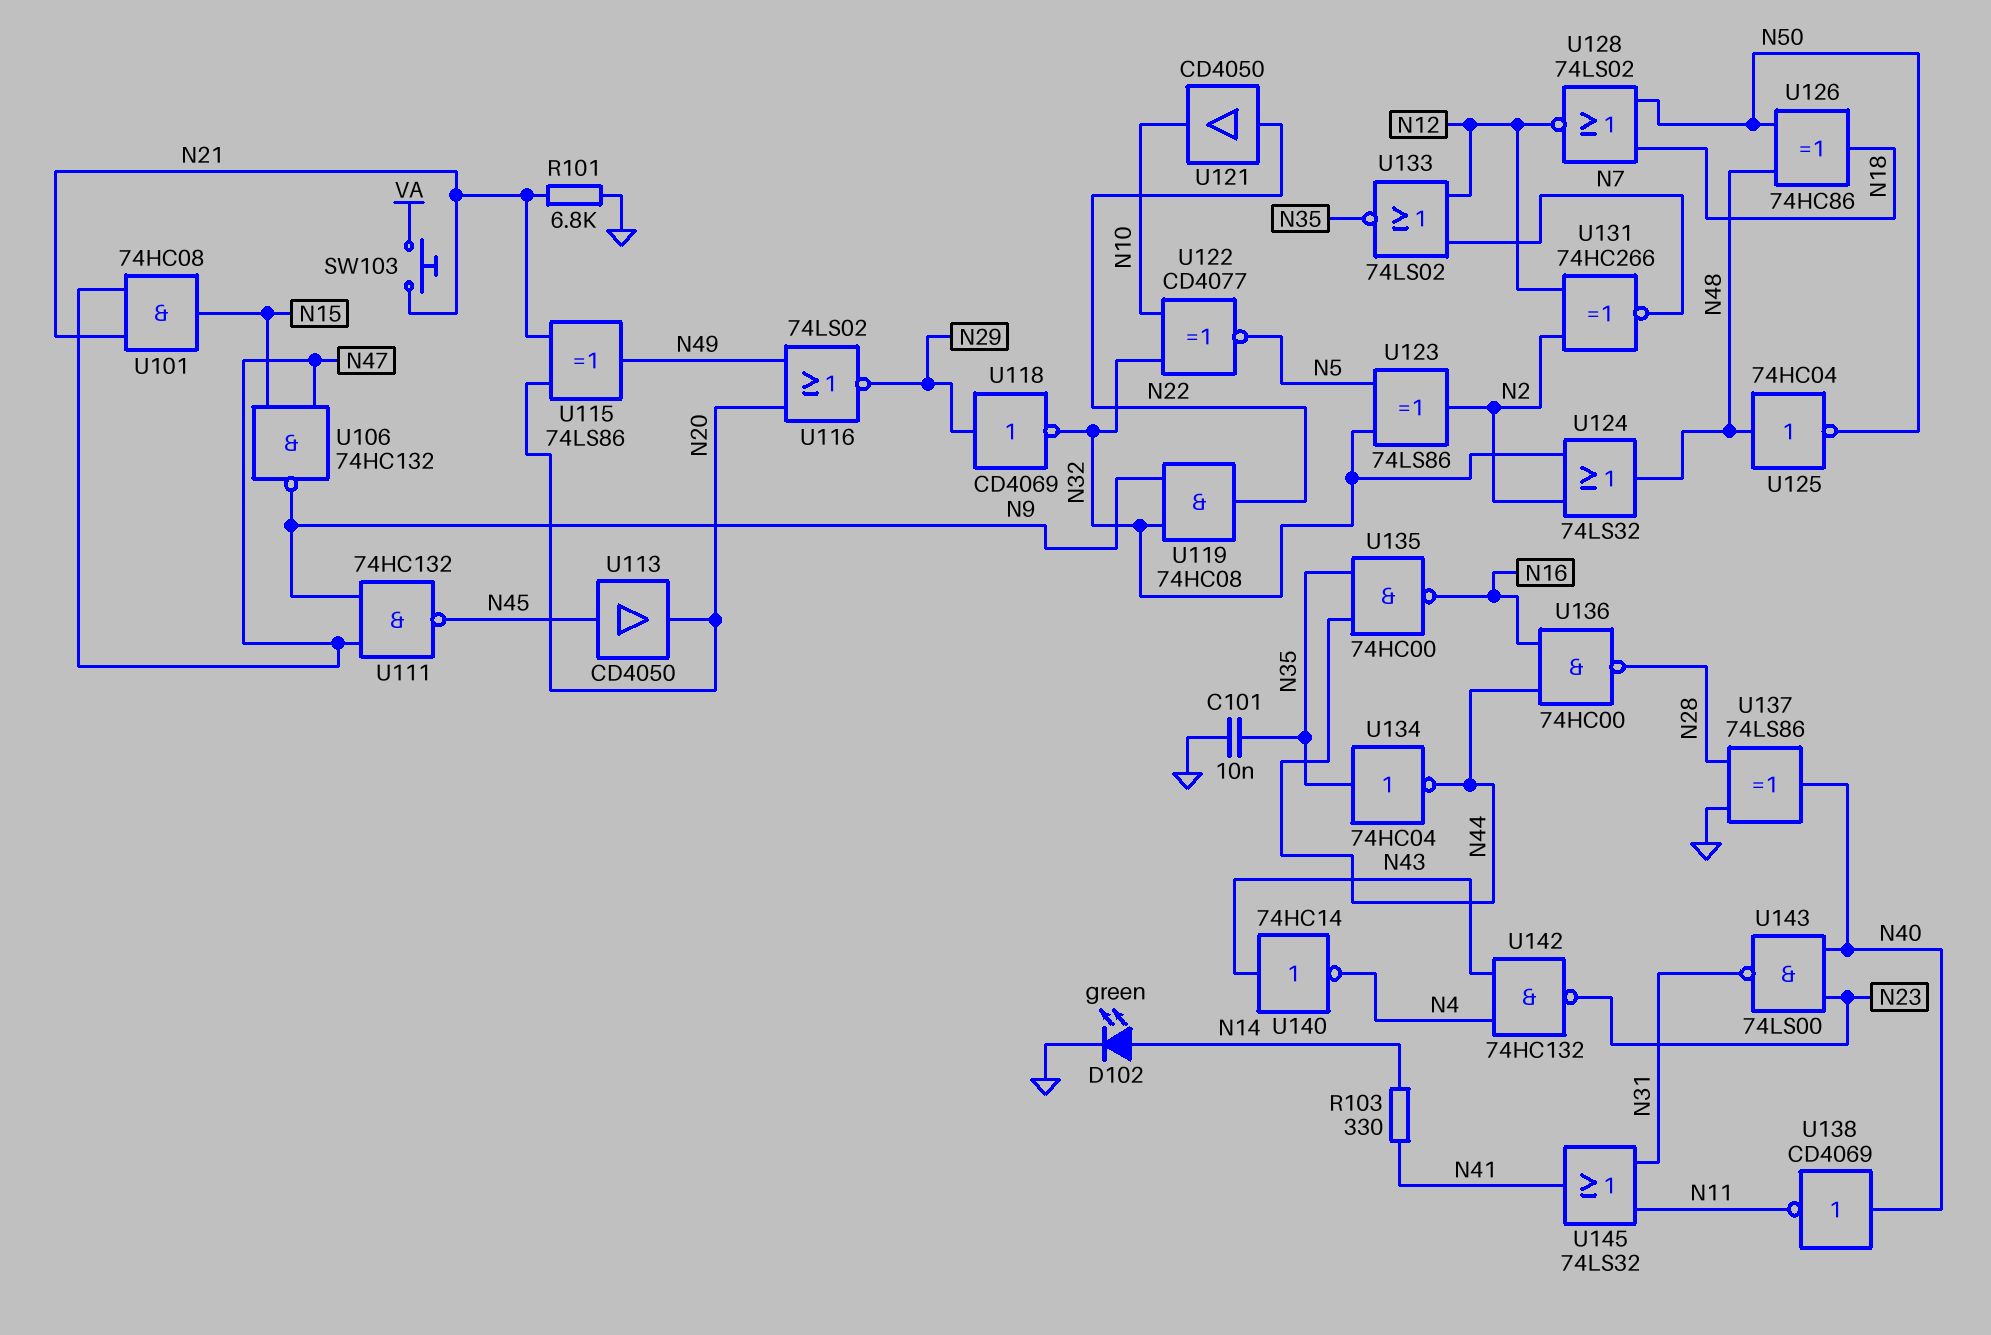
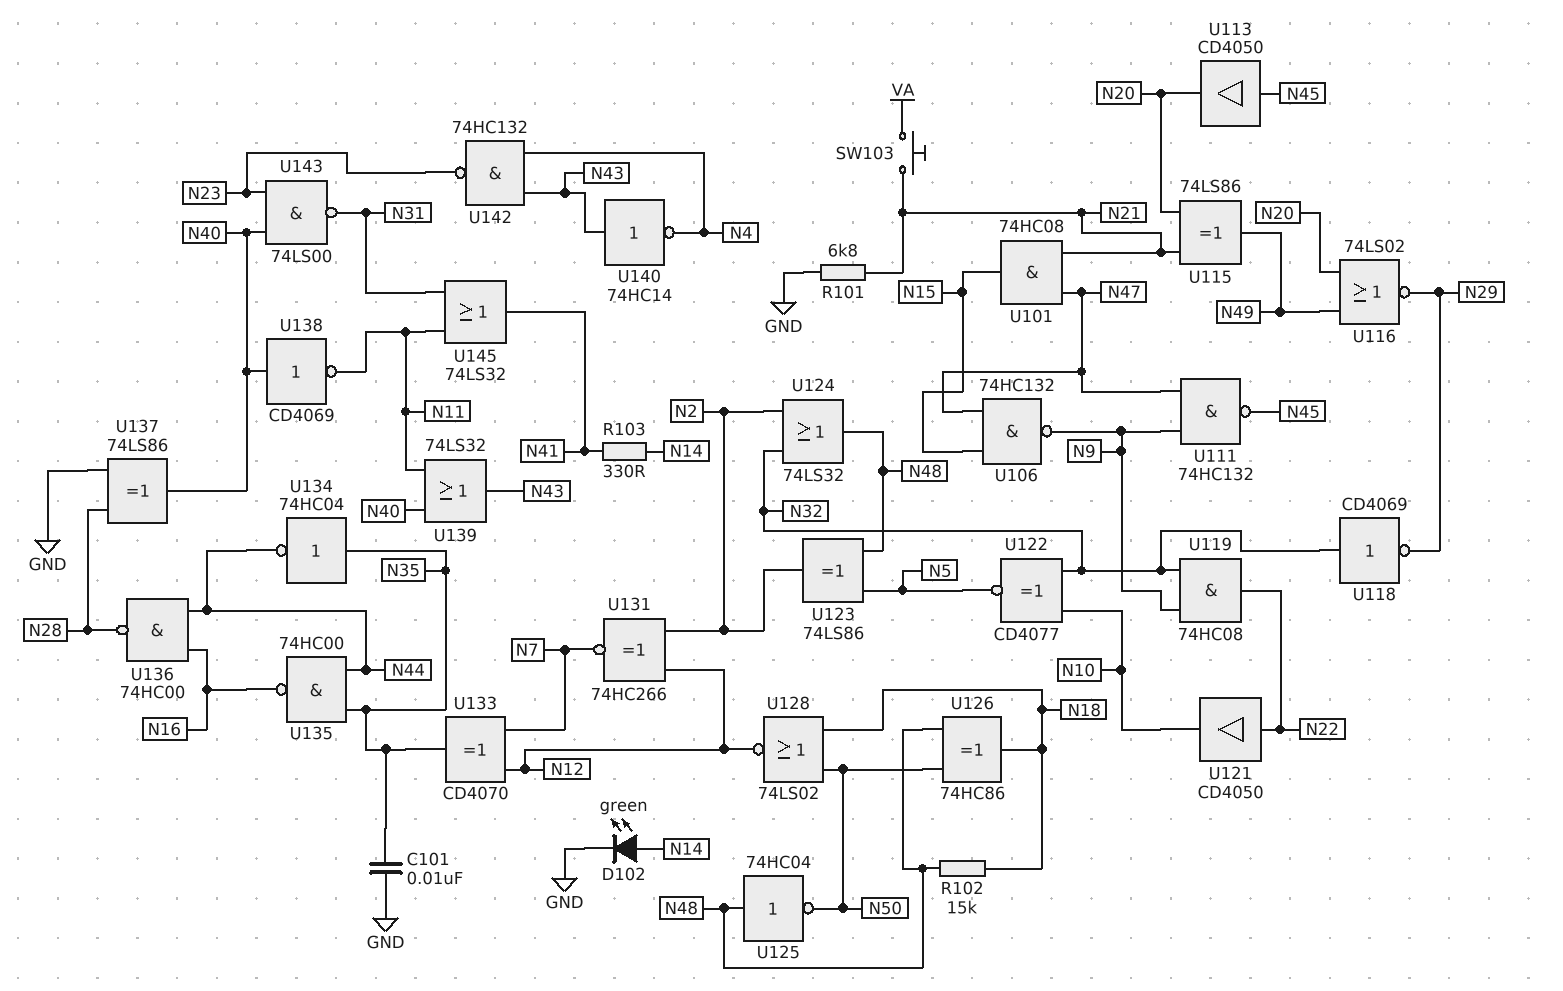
R102: none -> 15k (N18, N48)
U118: NOT CD4069 (in N29, out N32) -> NOT CD4069 (in N32, out N29)
U123: XOR 74LS86 (in N5, in N32, out N2) -> XOR 74LS86 (in N5, in N48, out N2)
U133: NOR 74LS02 (in N7, in N12, out N35) -> XOR CD4070 (in N7, in N12, out N35)
U139: none -> OR 74LS32 (in N11, in N40, out N43)

